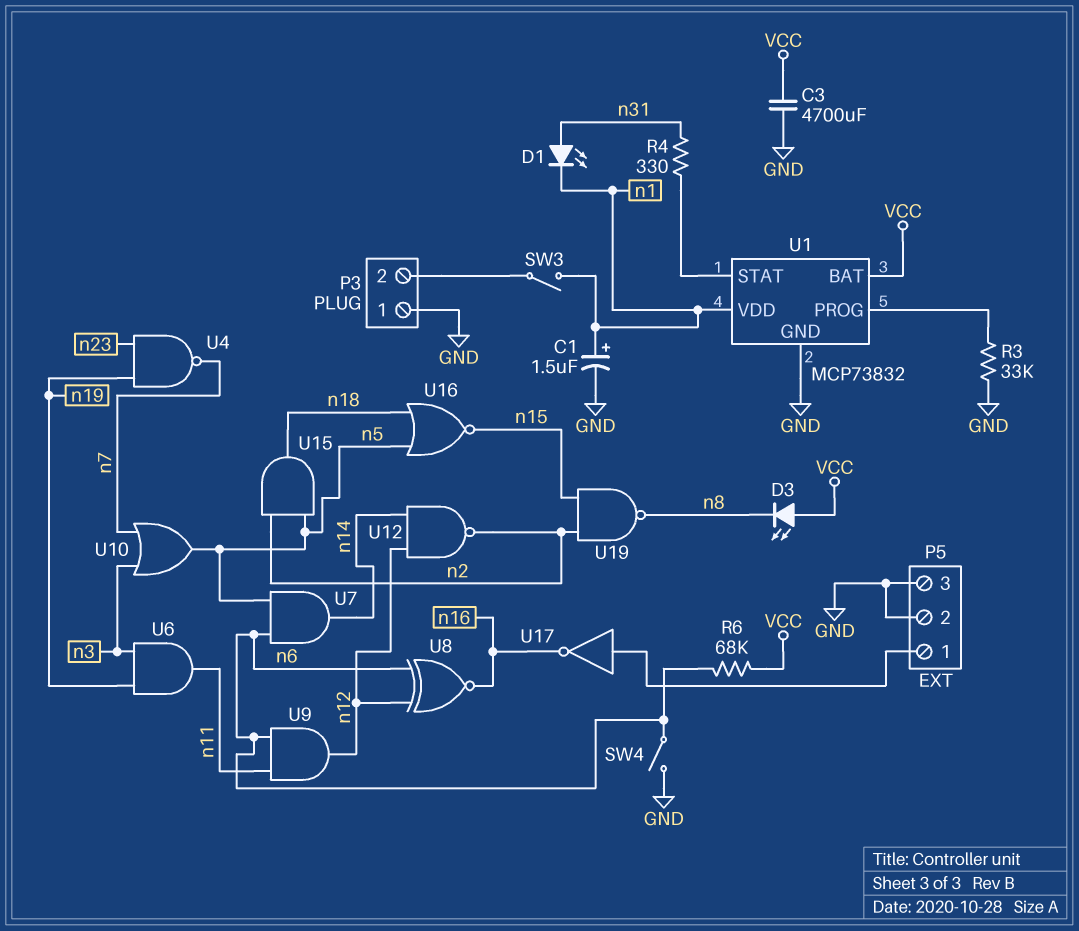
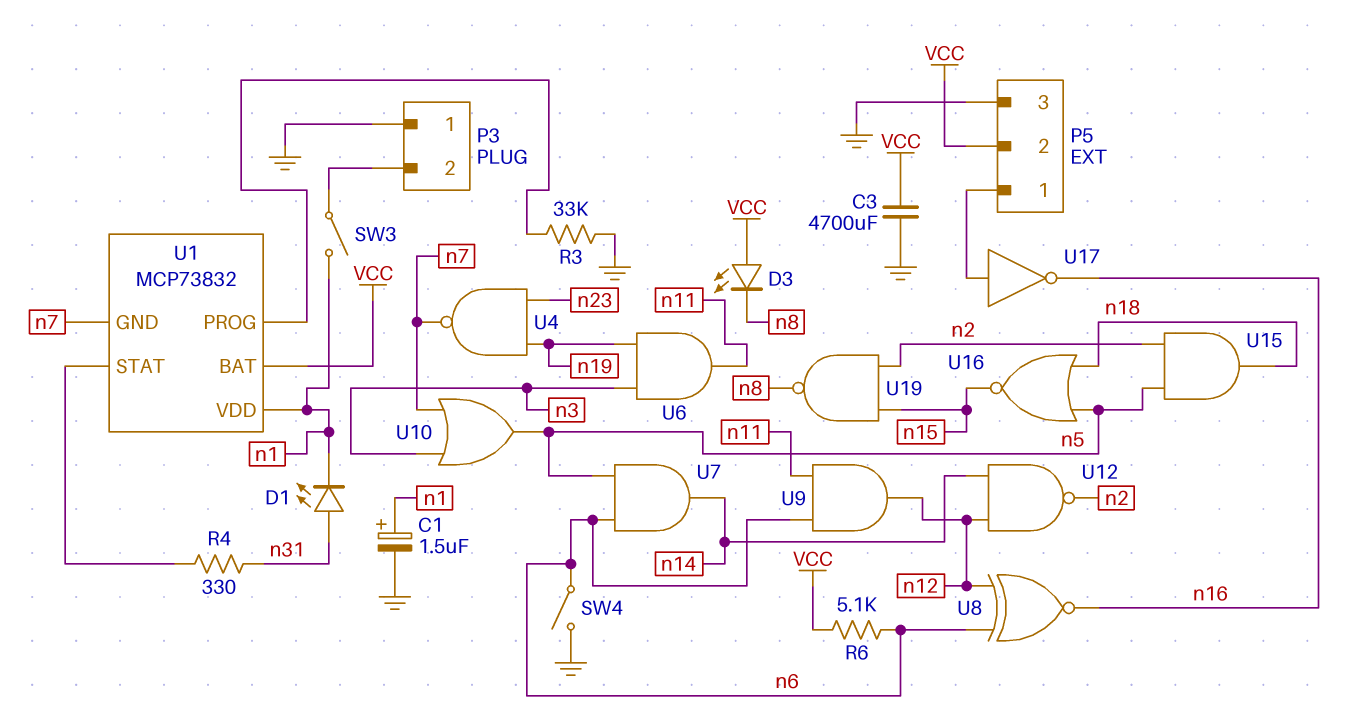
P5 pin 2: GND -> VCC
R6: 68k (VCC, n6) -> 5.1k (VCC, n6)
U1 pin GND: GND -> n7

